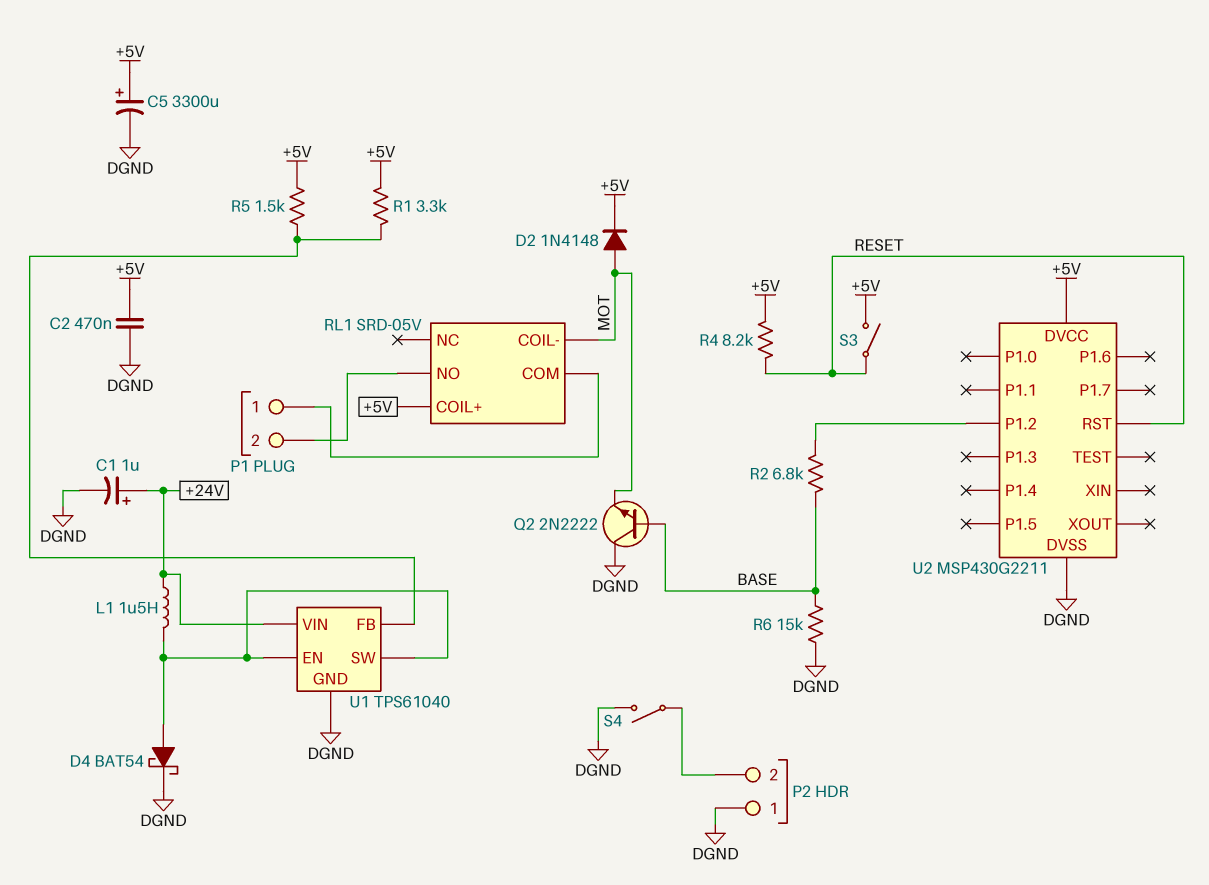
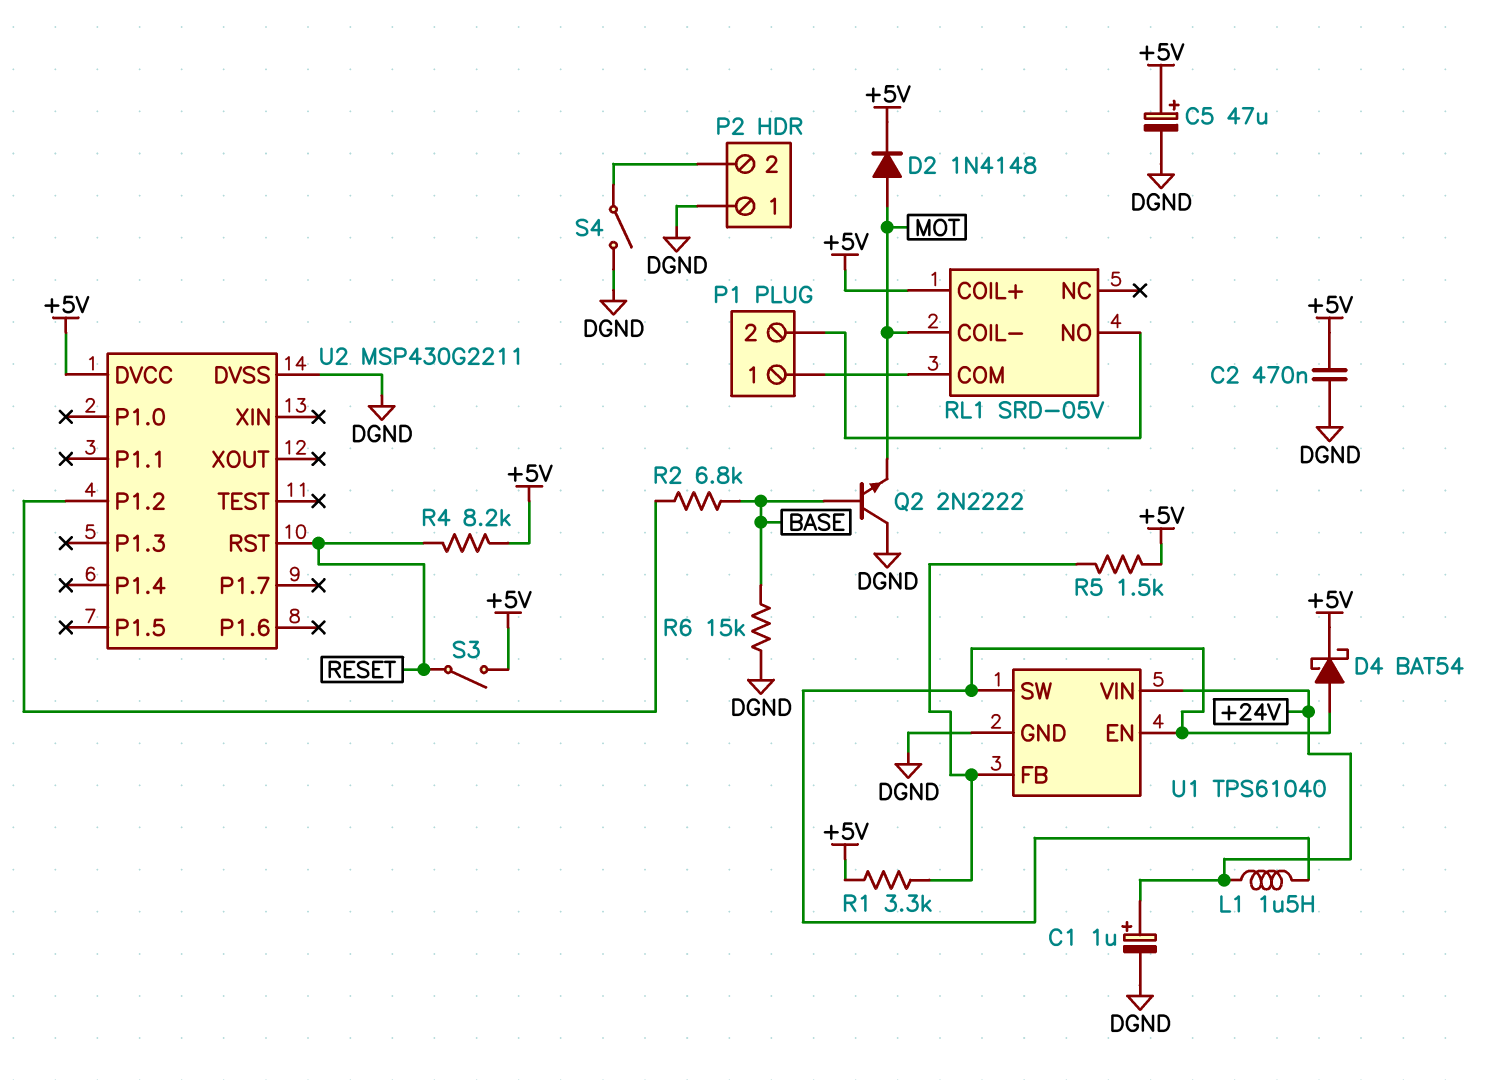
C5: 3300uF (plus +5V, minus DGND) -> 47uF (plus +5V, minus DGND)
D4: schottky BAT54 (A U1/EN, K DGND) -> schottky BAT54 (A U1/EN, K +5V)

